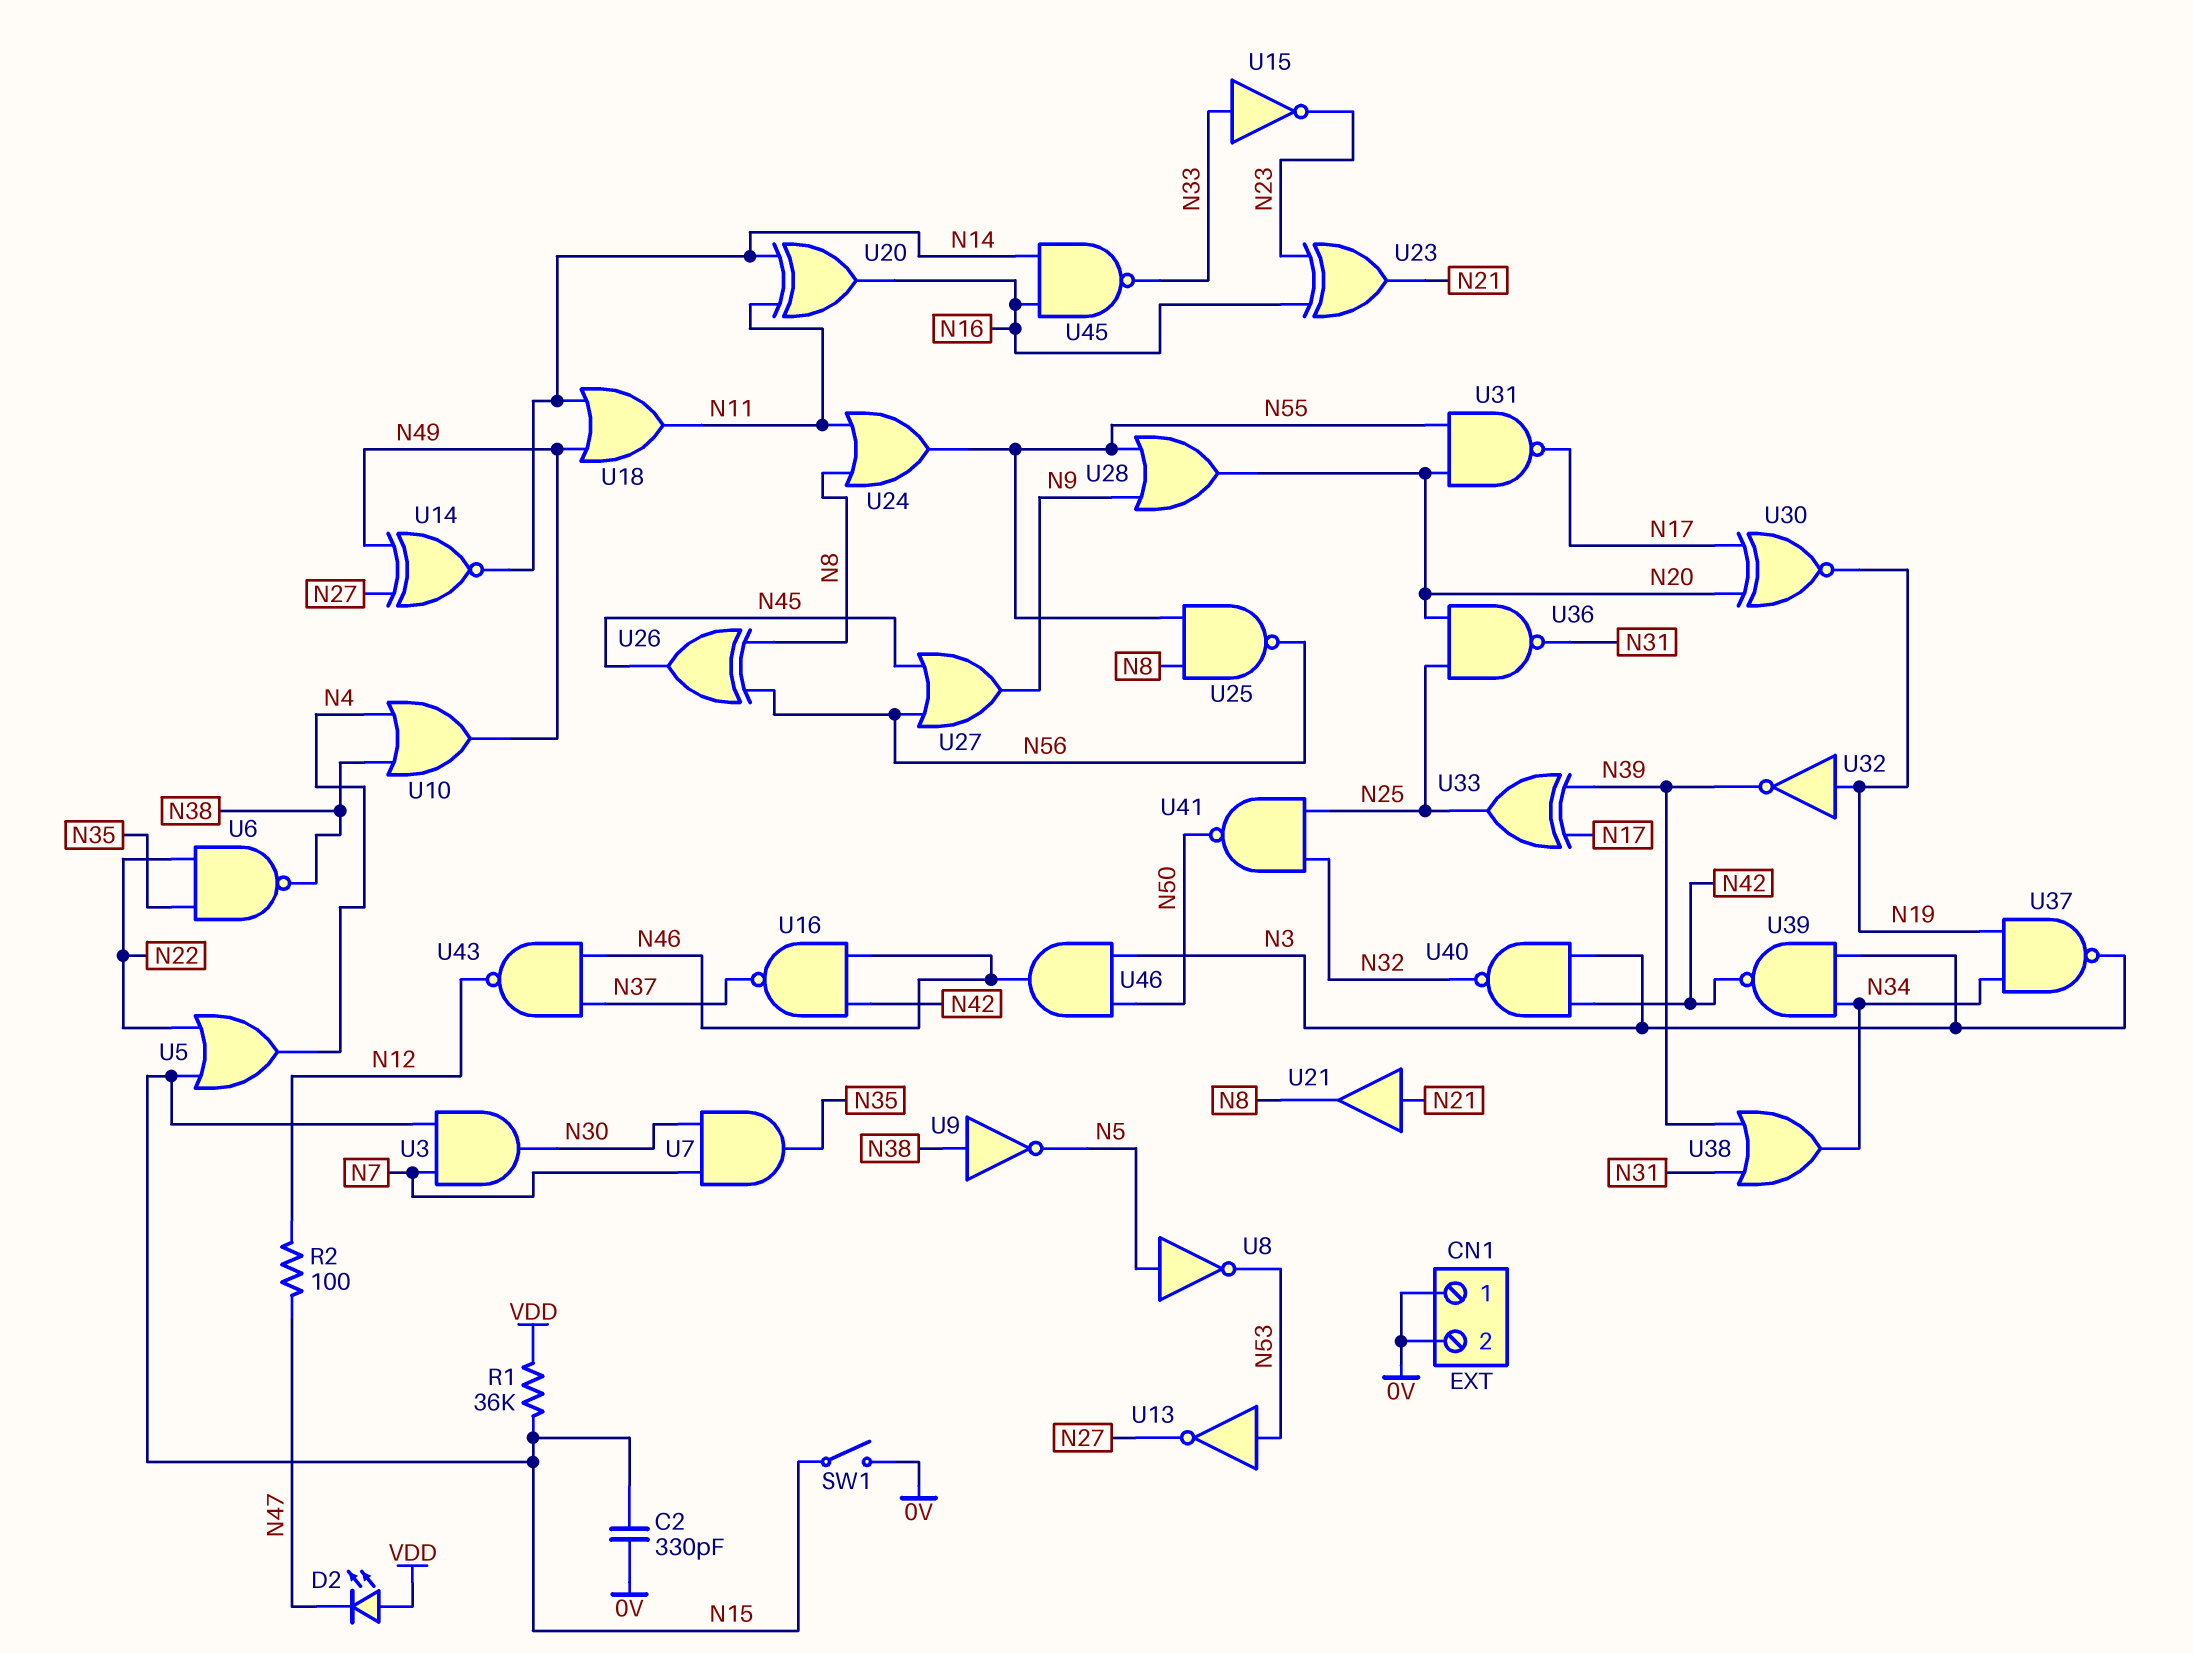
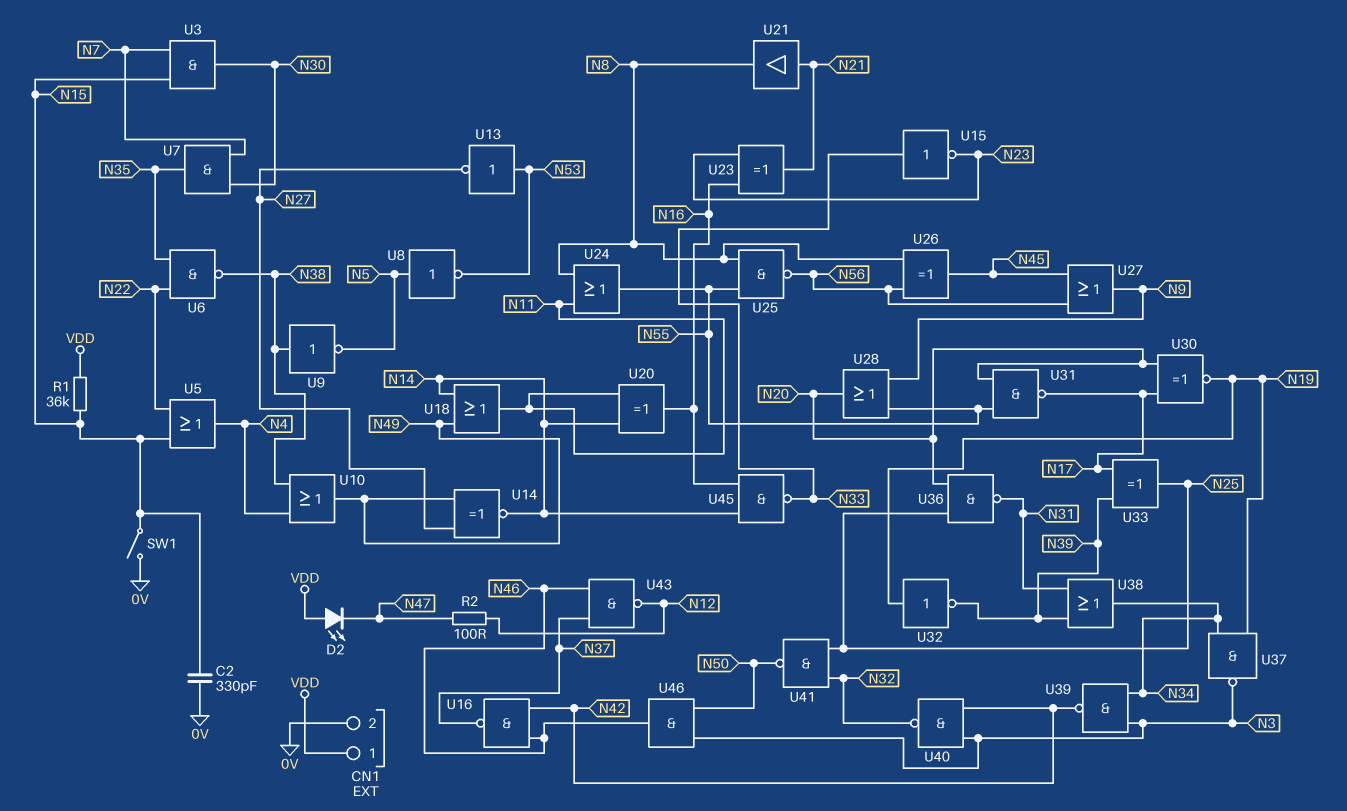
CN1 pin 1: 0V -> VDD

